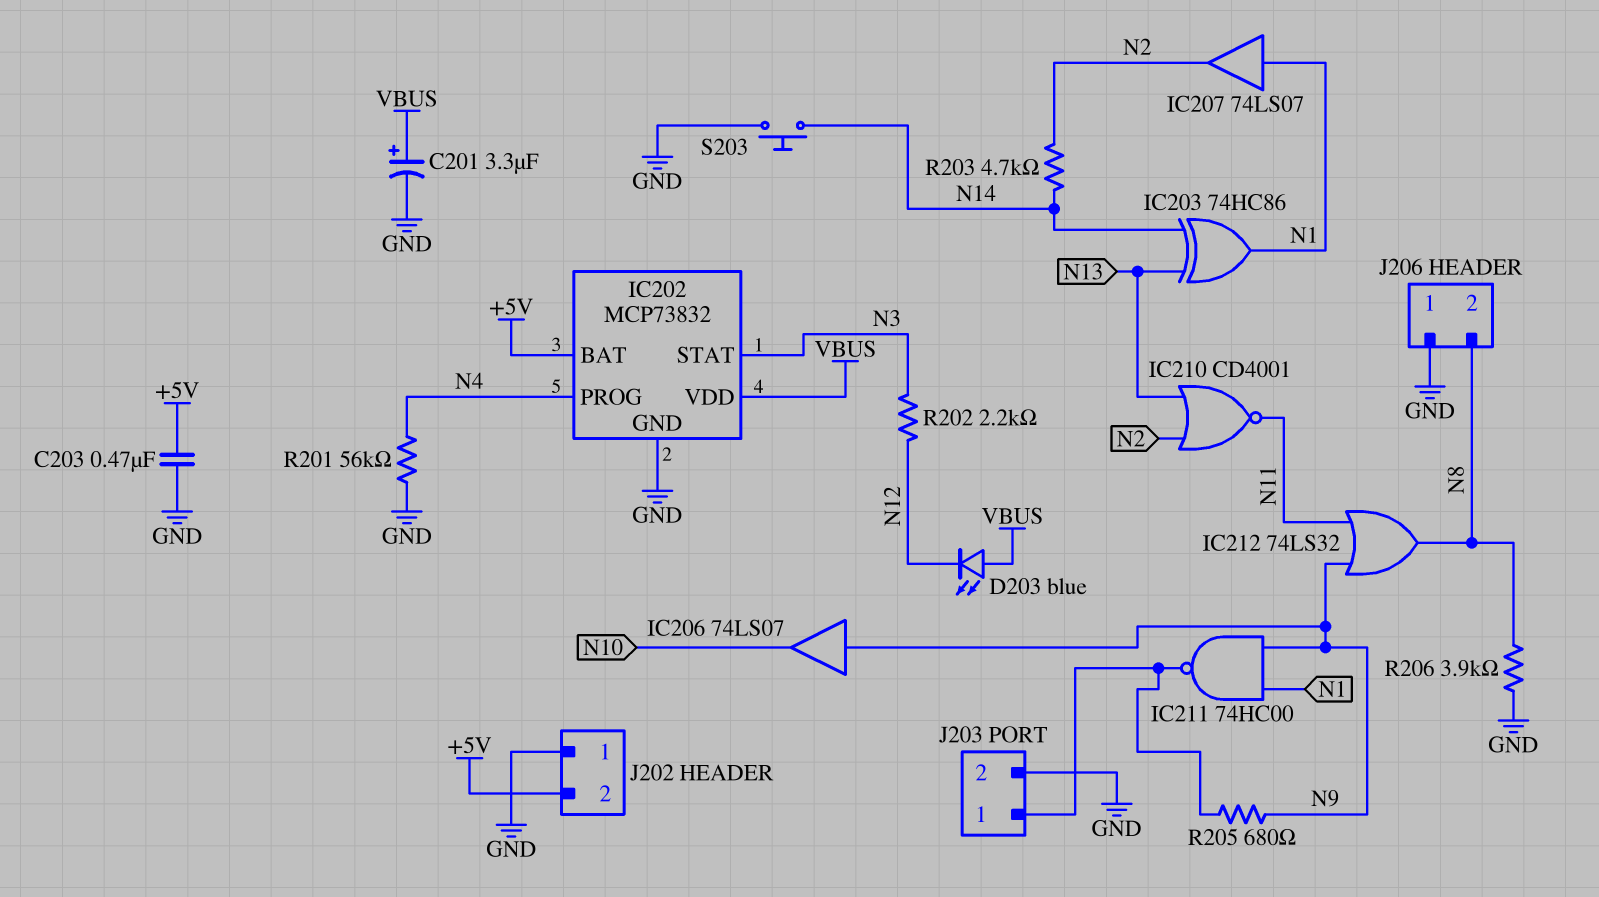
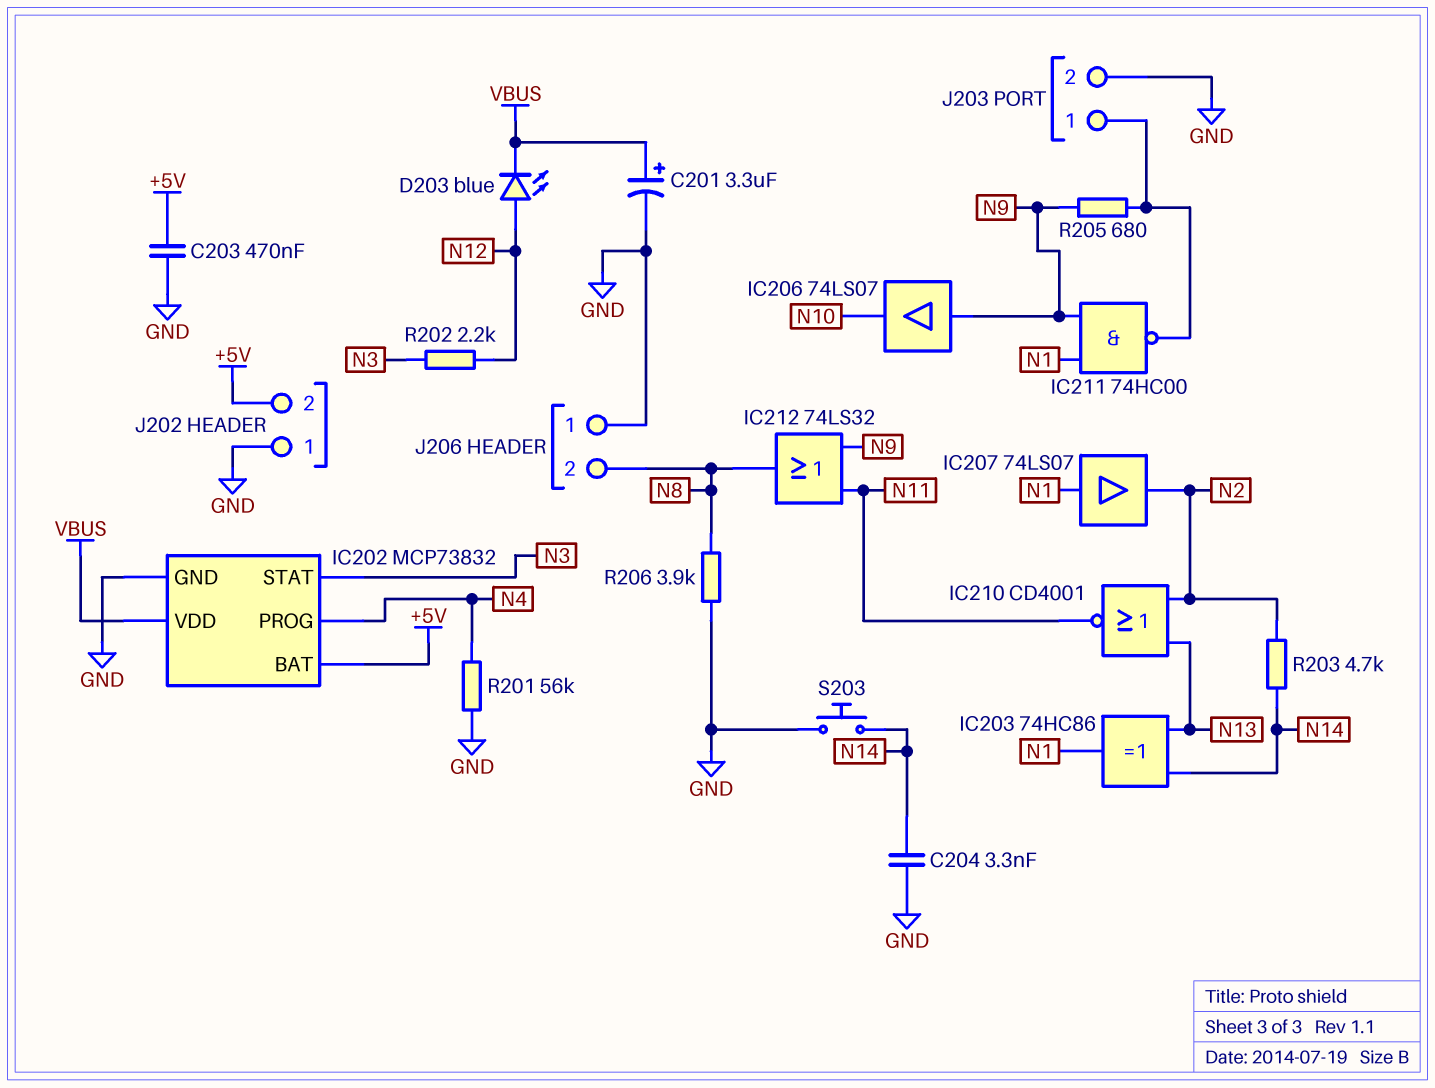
C204: none -> 3.3nF (GND, N14)
D203: LED blue (A VBUS, K N12) -> LED blue (A N12, K VBUS)

